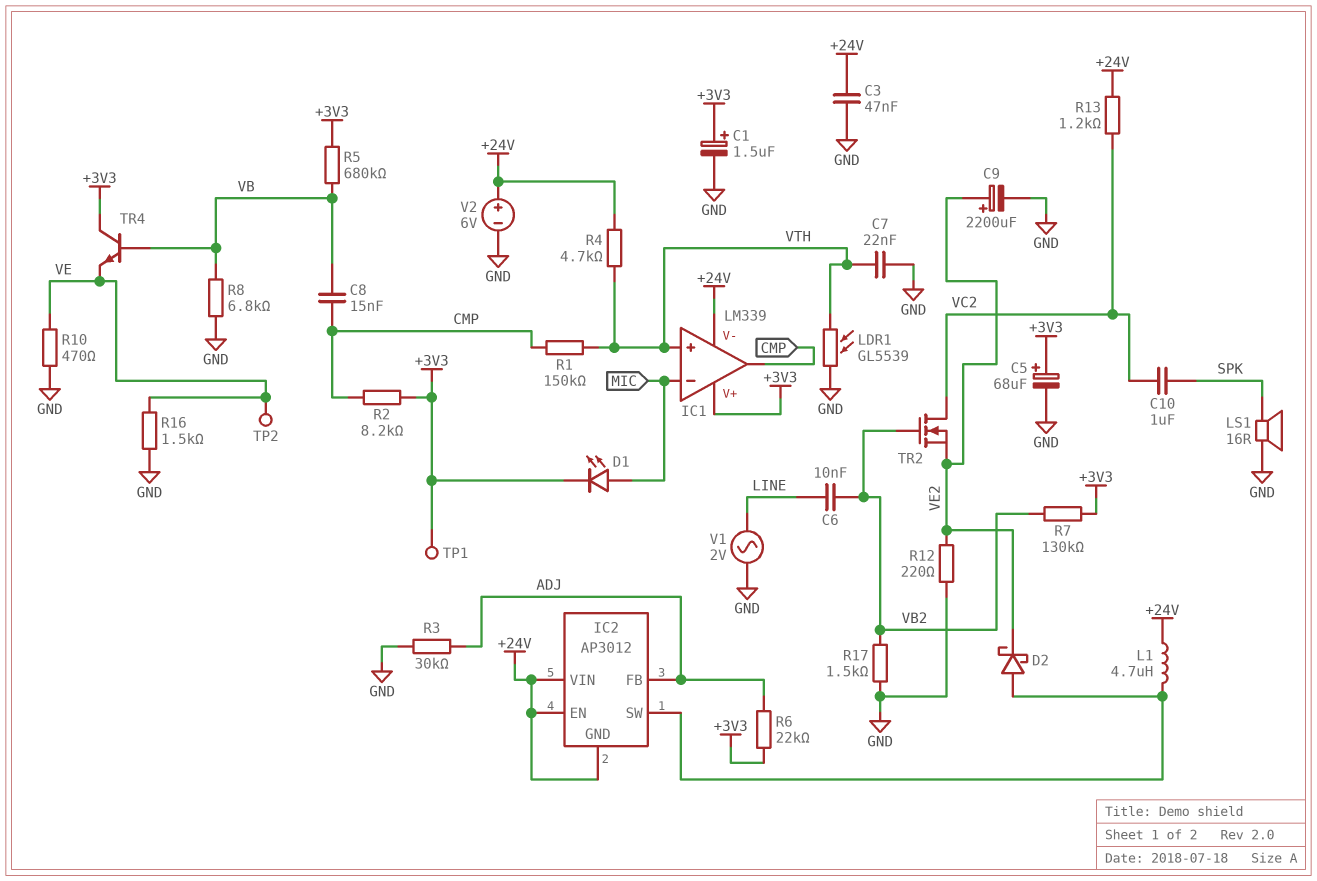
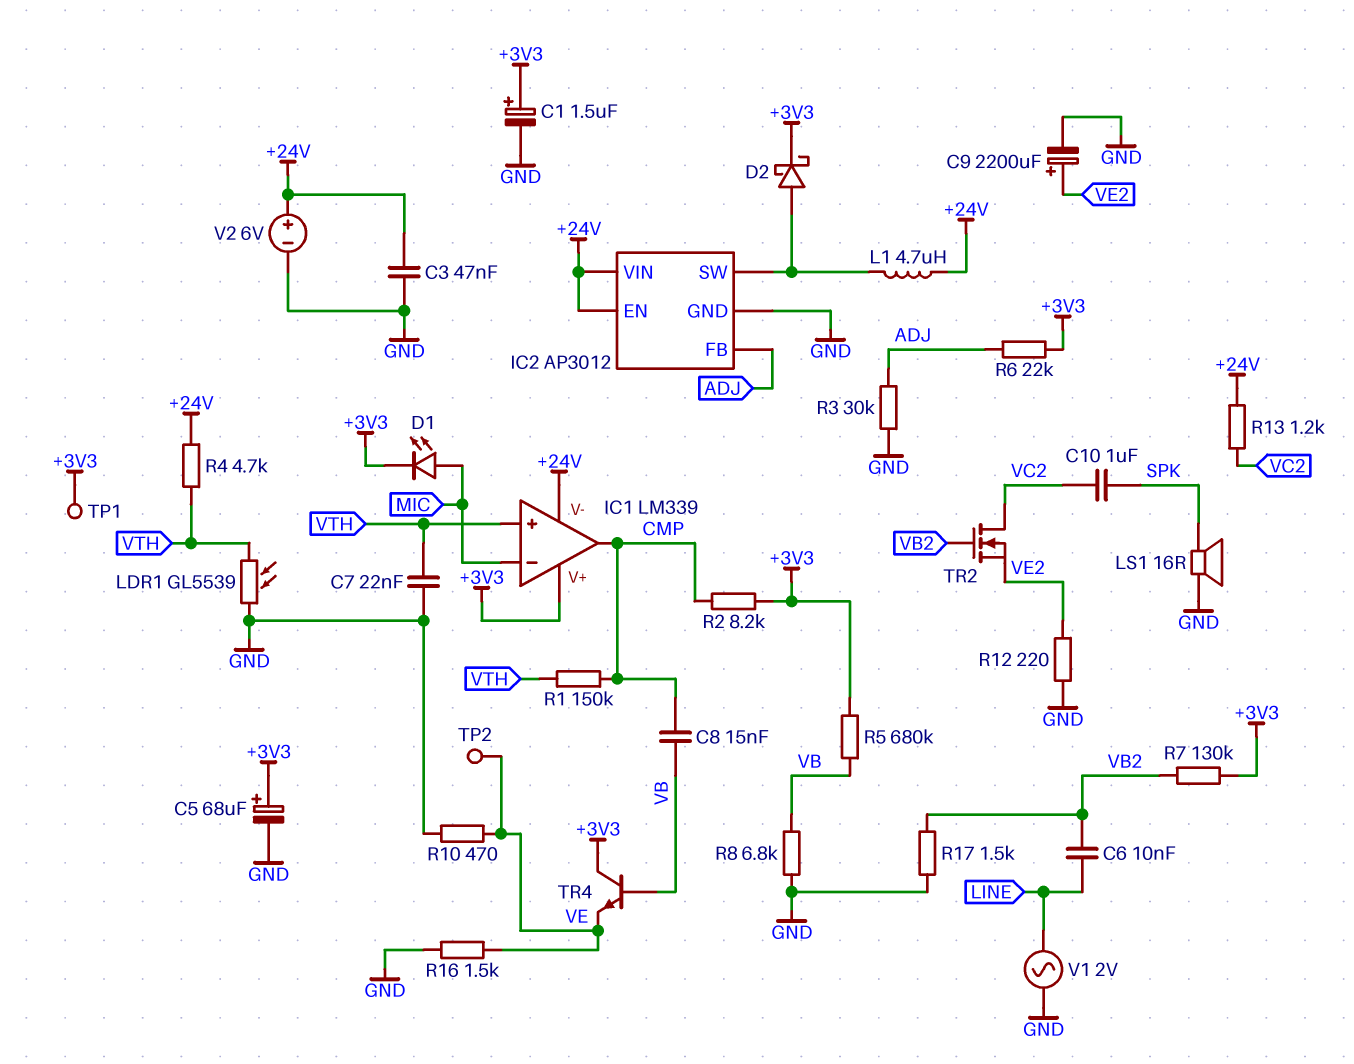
D2: schottky (A IC2/SW, K VE2) -> schottky (A IC2/SW, K +3V3)
IC2 pin GND: +24V -> GND

